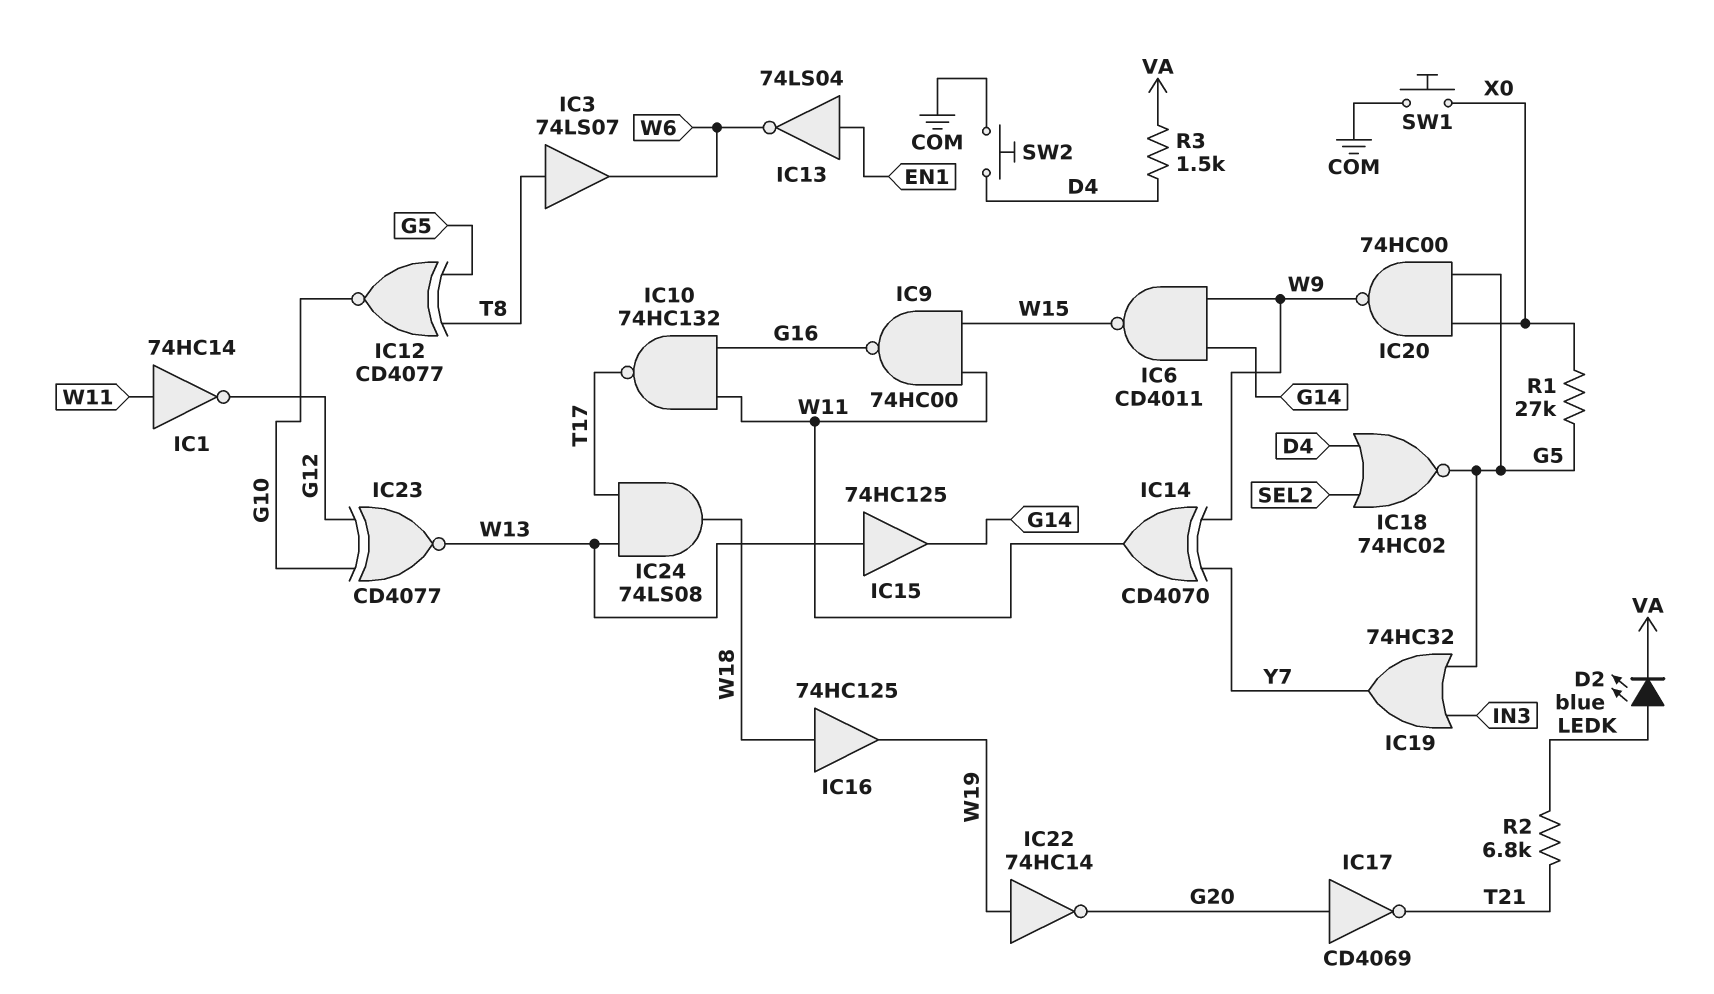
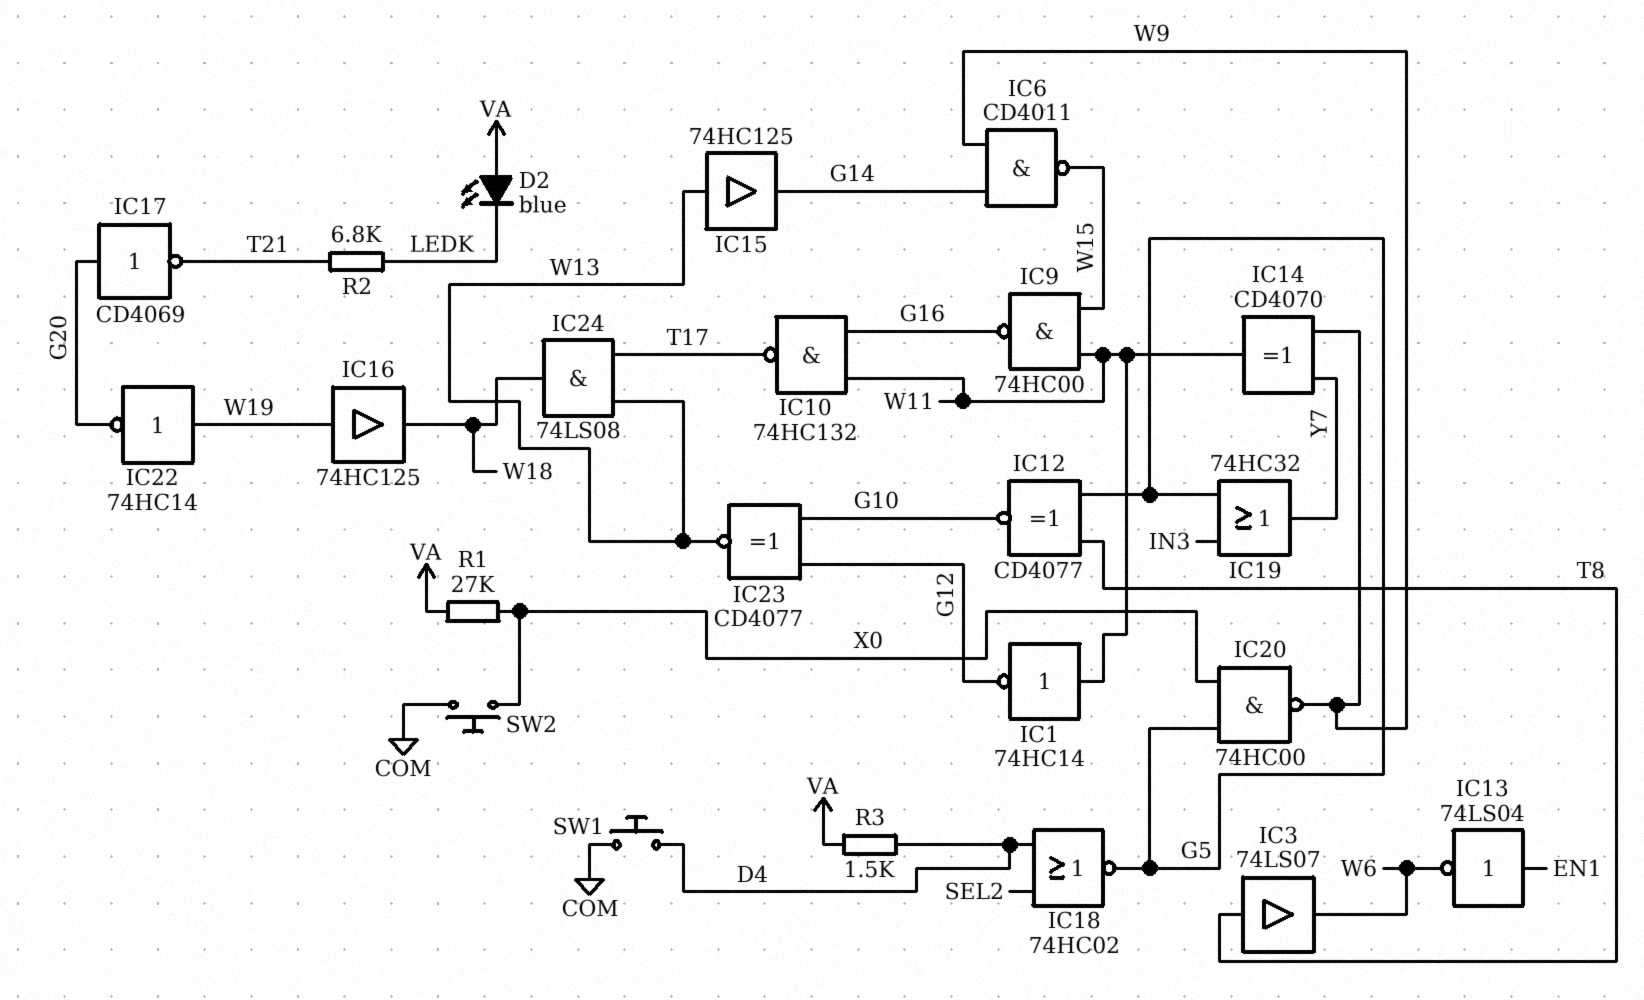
D2: LED blue (A LEDK, K VA) -> LED blue (A VA, K LEDK)
IC16: buffer 74HC125 (in W18, out W19) -> buffer 74HC125 (in W19, out W18)
R1: 27k (G5, X0) -> 27k (VA, X0)
SW1: button (COM, X0) -> button (COM, D4)
SW2: button (COM, D4) -> button (COM, X0)

